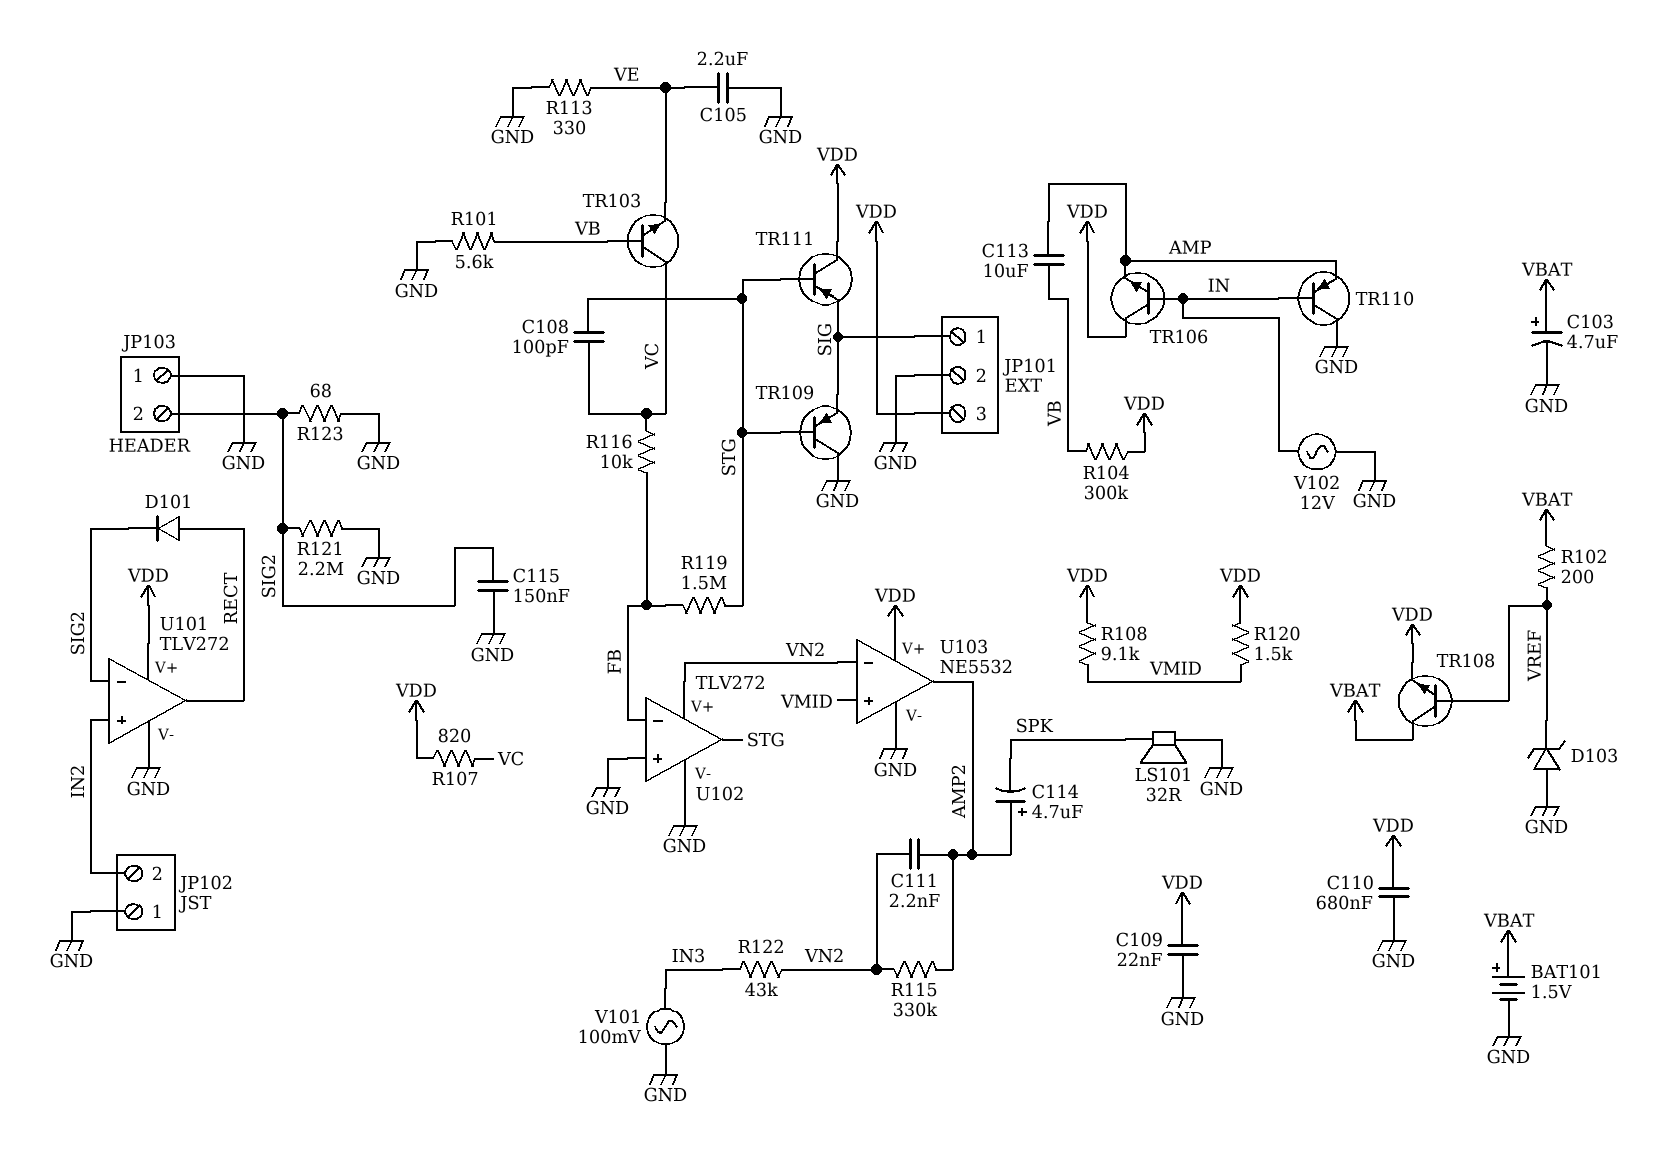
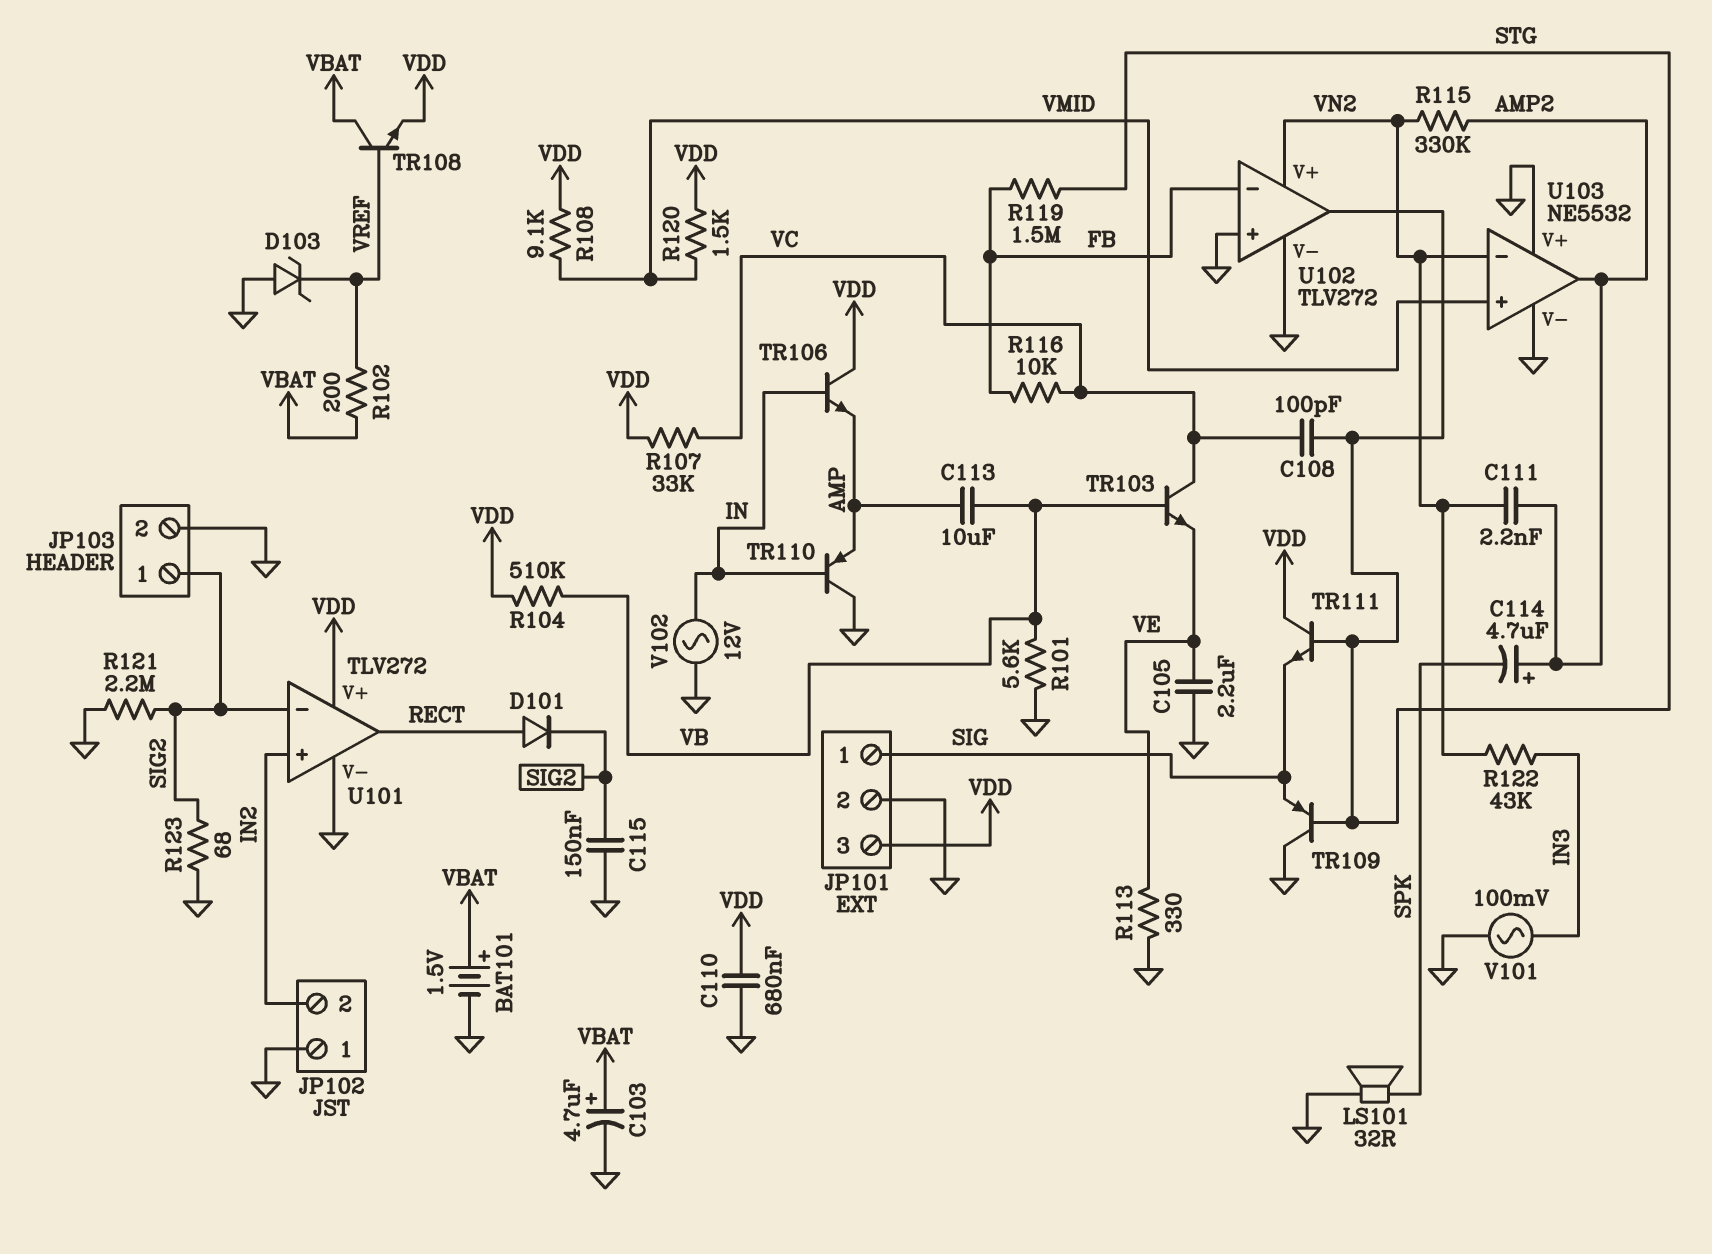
C109: 22nF (GND, VDD) -> none
JP103 pin 1: GND -> SIG2
JP103 pin 2: SIG2 -> GND
R104: 300k (VB, VDD) -> 510k (VB, VDD)
R107: 820 (VC, VDD) -> 33k (VC, VDD)
TR111: PNP (B STG, C VDD, E SIG) -> NPN (B STG, C VDD, E SIG)
U103 pin V+: VDD -> GND

